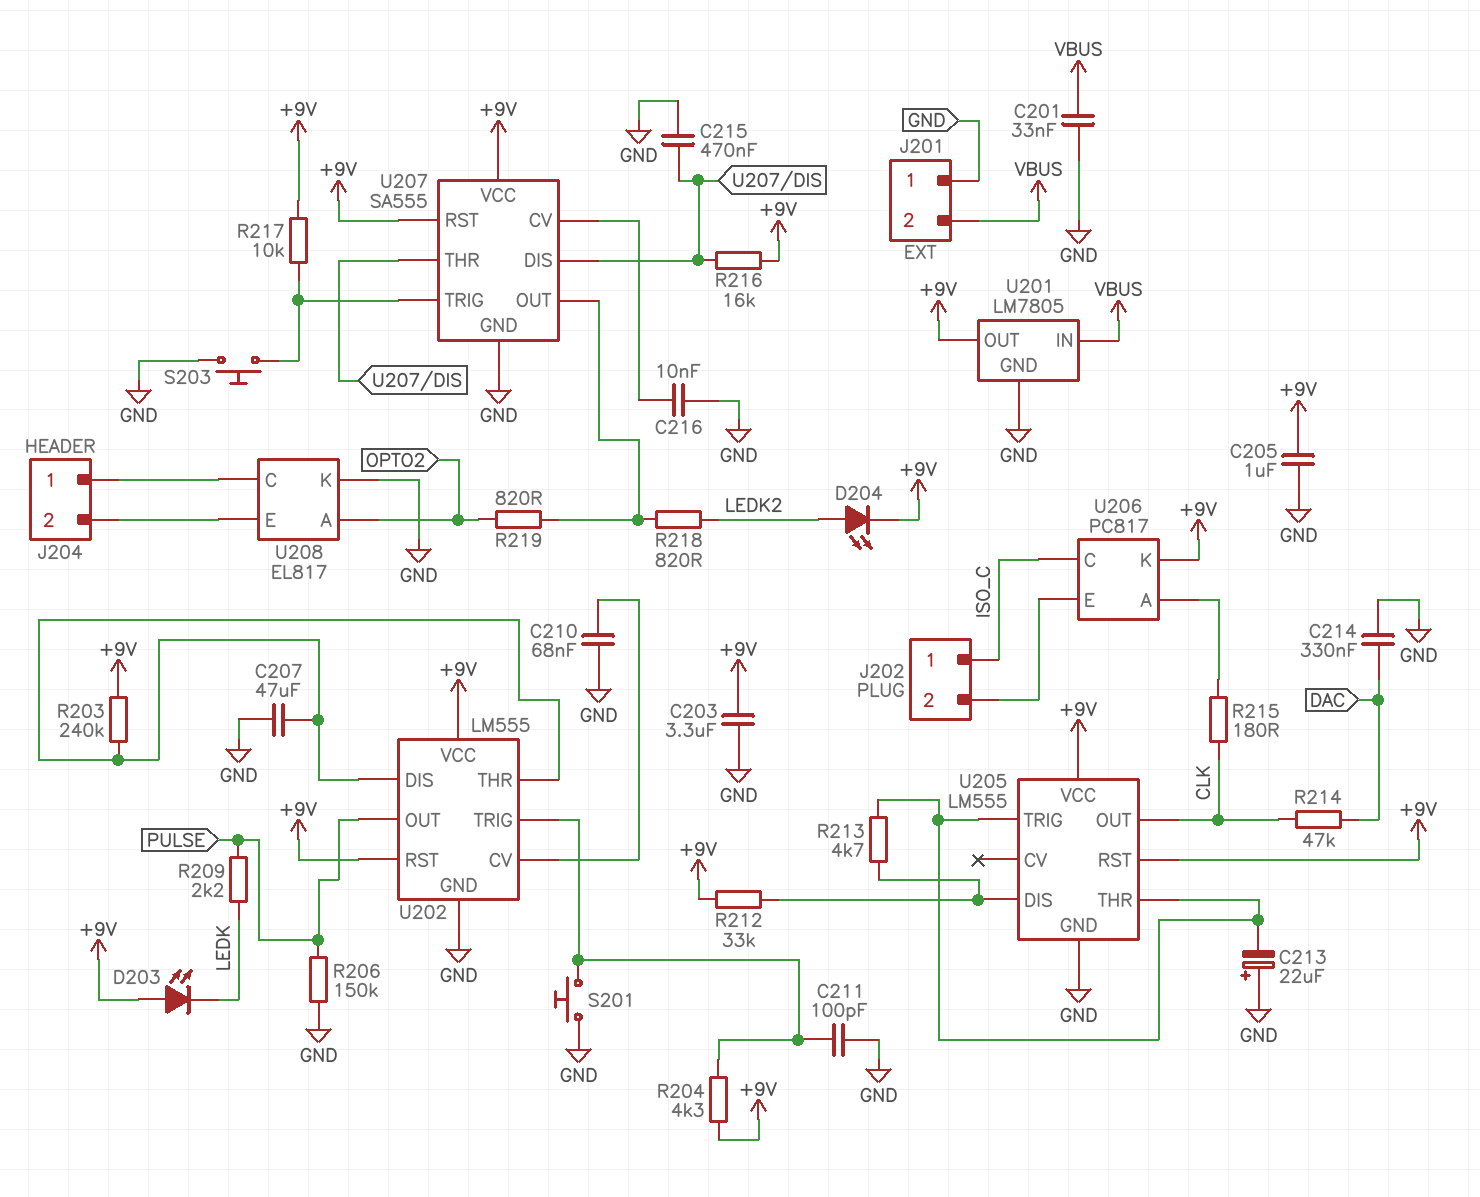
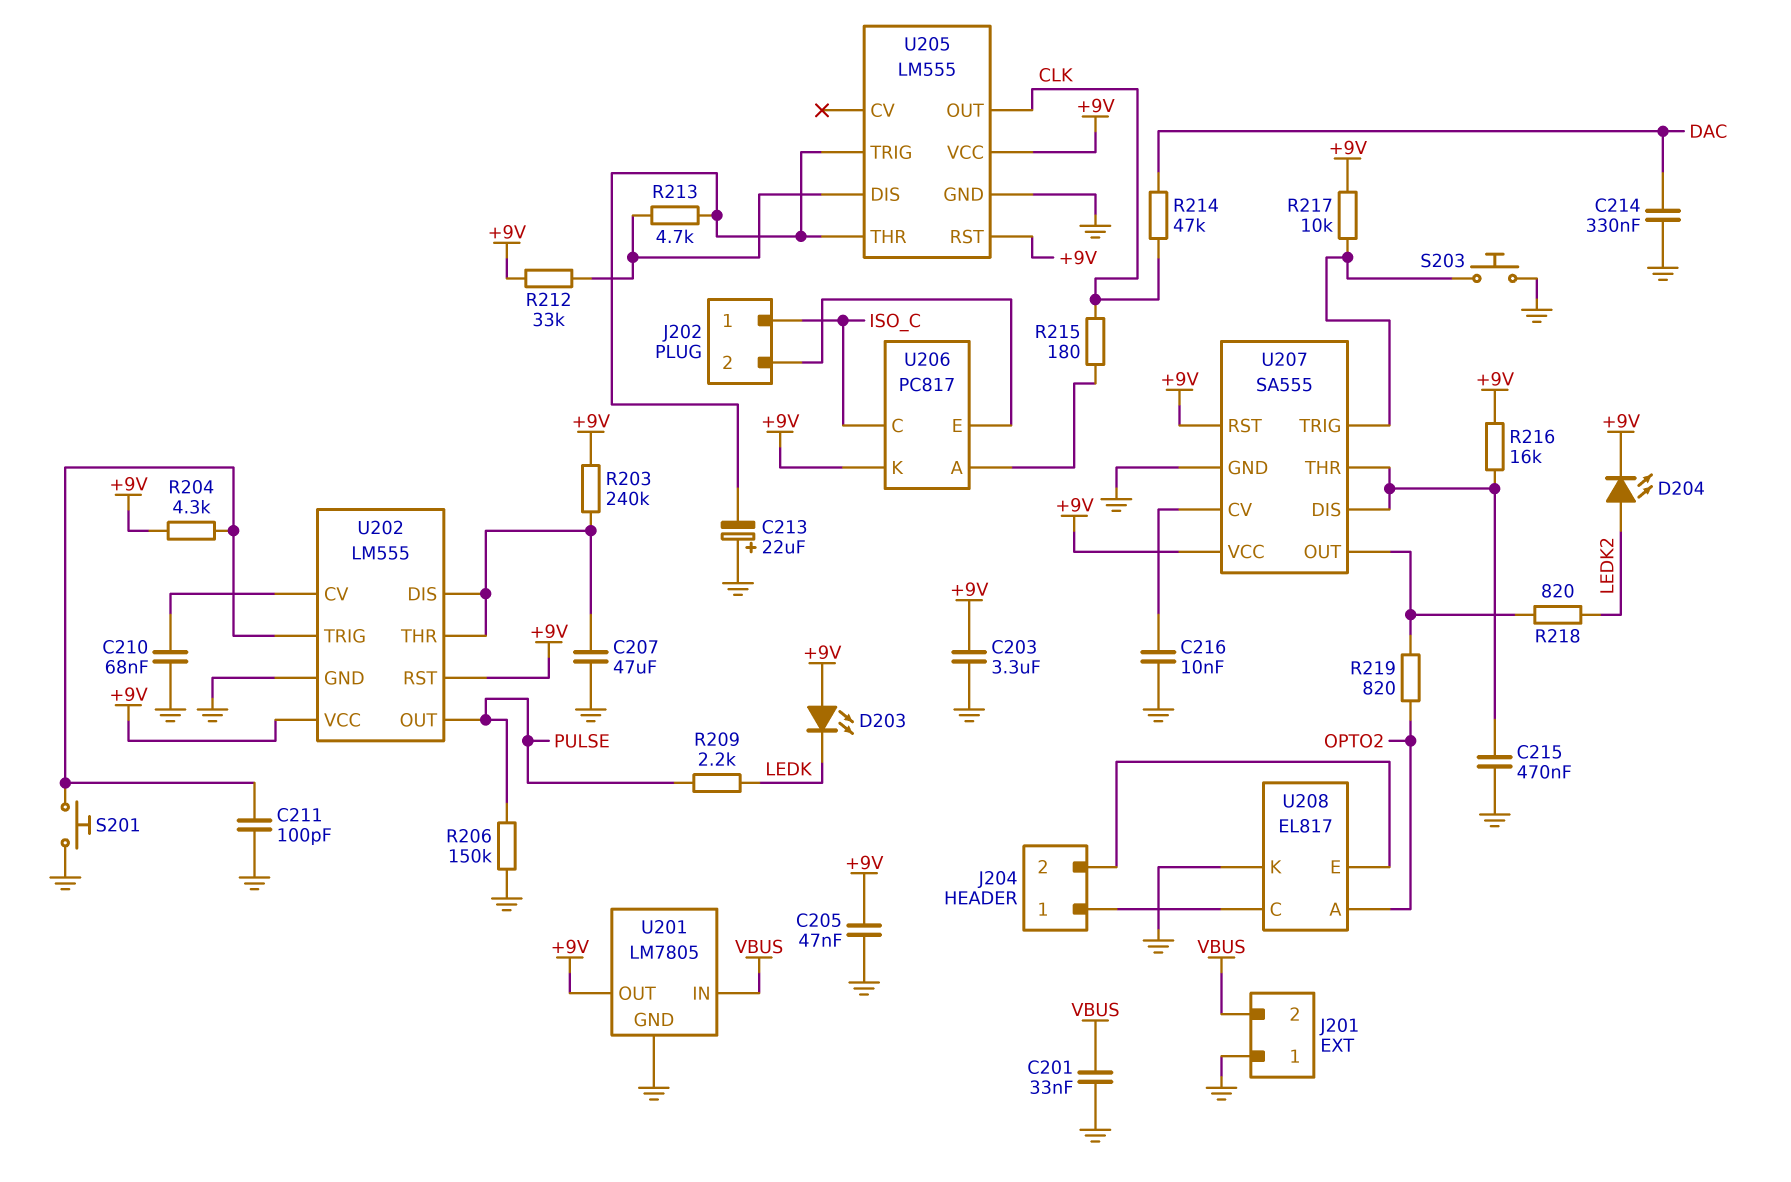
C205: 1uF (+9V, GND) -> 47nF (+9V, GND)

